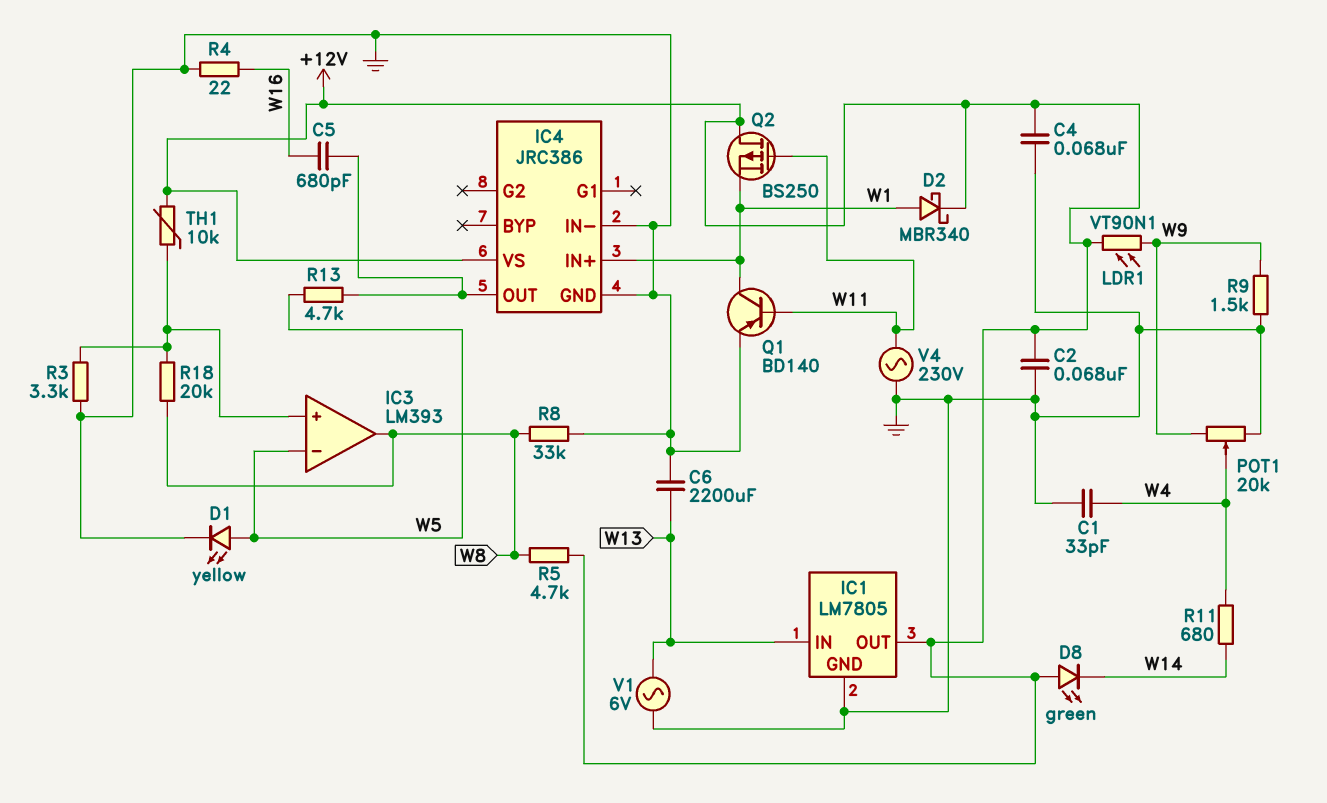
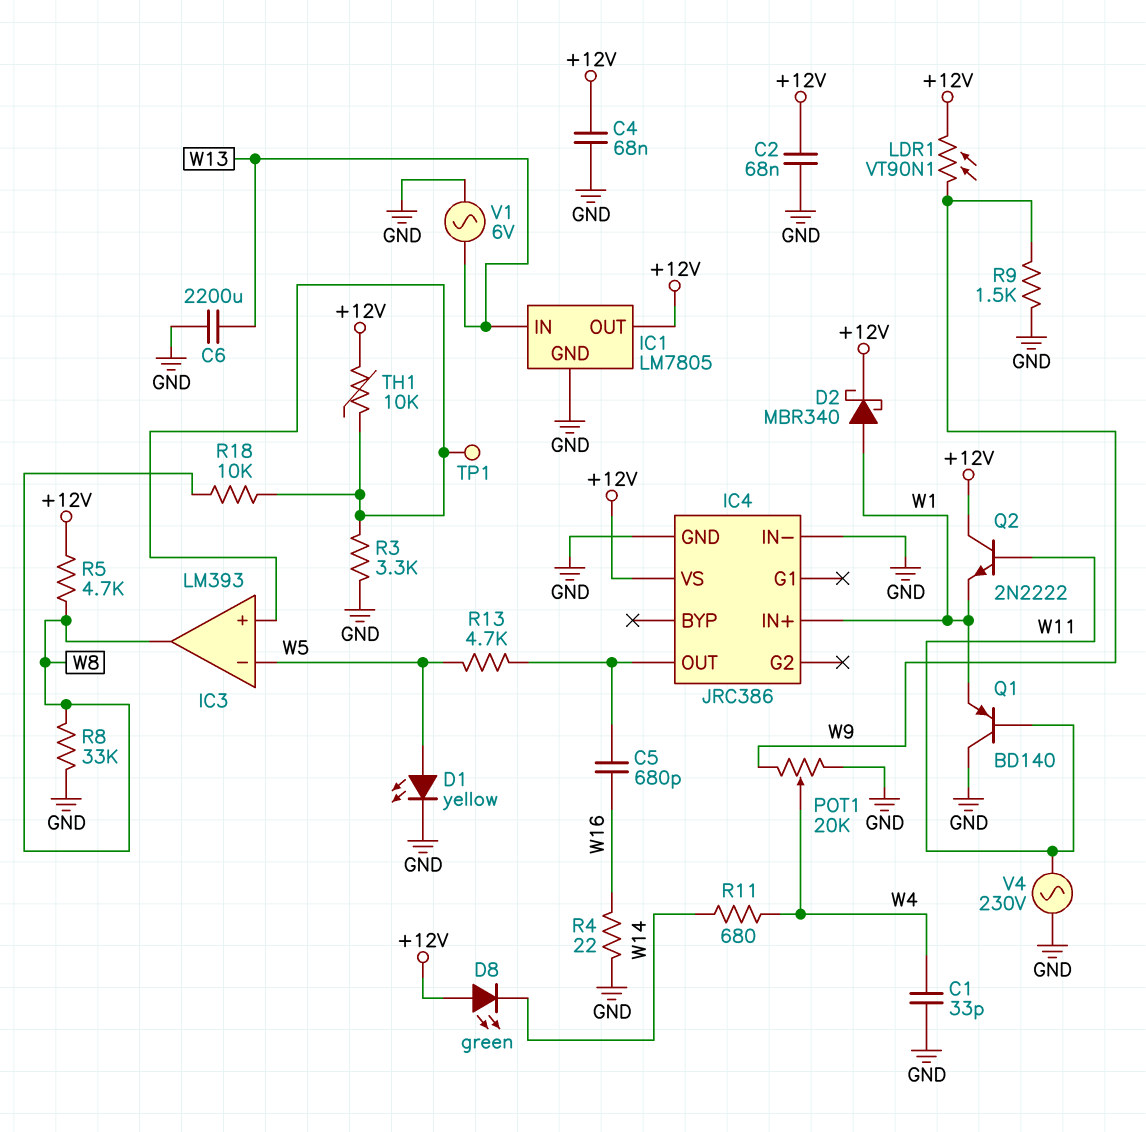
Q1: PNP BD140 (B W11, C W1, E GND) -> PNP BD140 (B W11, C GND, E W1)
Q2: PMOS BS250 (G W11, D +12V, S W1) -> NPN 2N2222 (B W11, C +12V, E W1)
R18: 20k (IC3/in+, W8) -> 10k (IC3/in+, W8)
TP1: none -> test point (IC3/in+)

